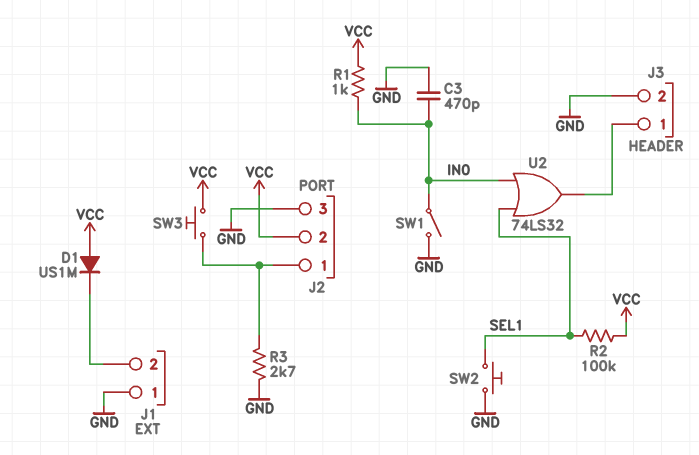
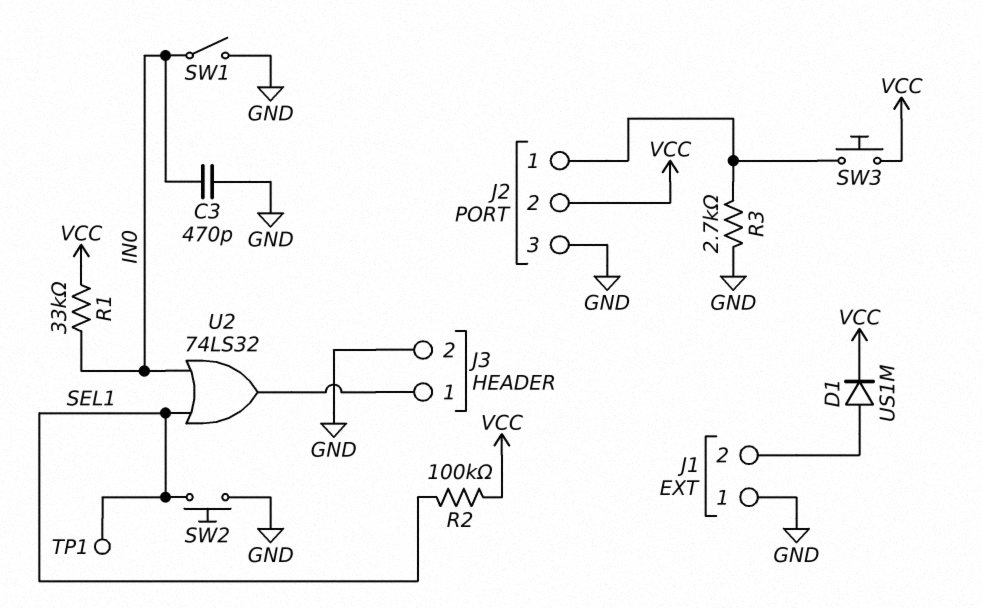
D1: diode US1M (A VCC, K J1/2) -> diode US1M (A J1/2, K VCC)
R1: 1k (IN0, VCC) -> 33k (IN0, VCC)
TP1: none -> test point (SEL1)

